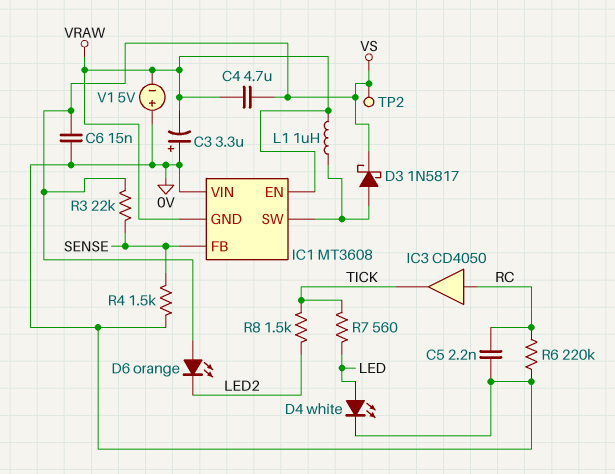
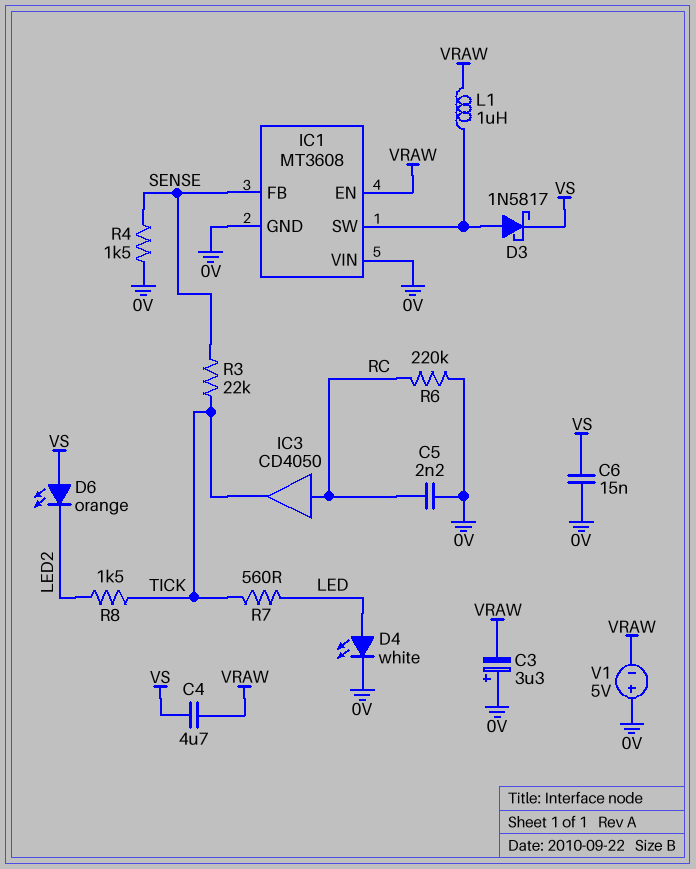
IC1 pin GND: VRAW -> 0V
R3: 22k (SENSE, VS) -> 22k (SENSE, TICK)
TP2: test point (VS) -> none

